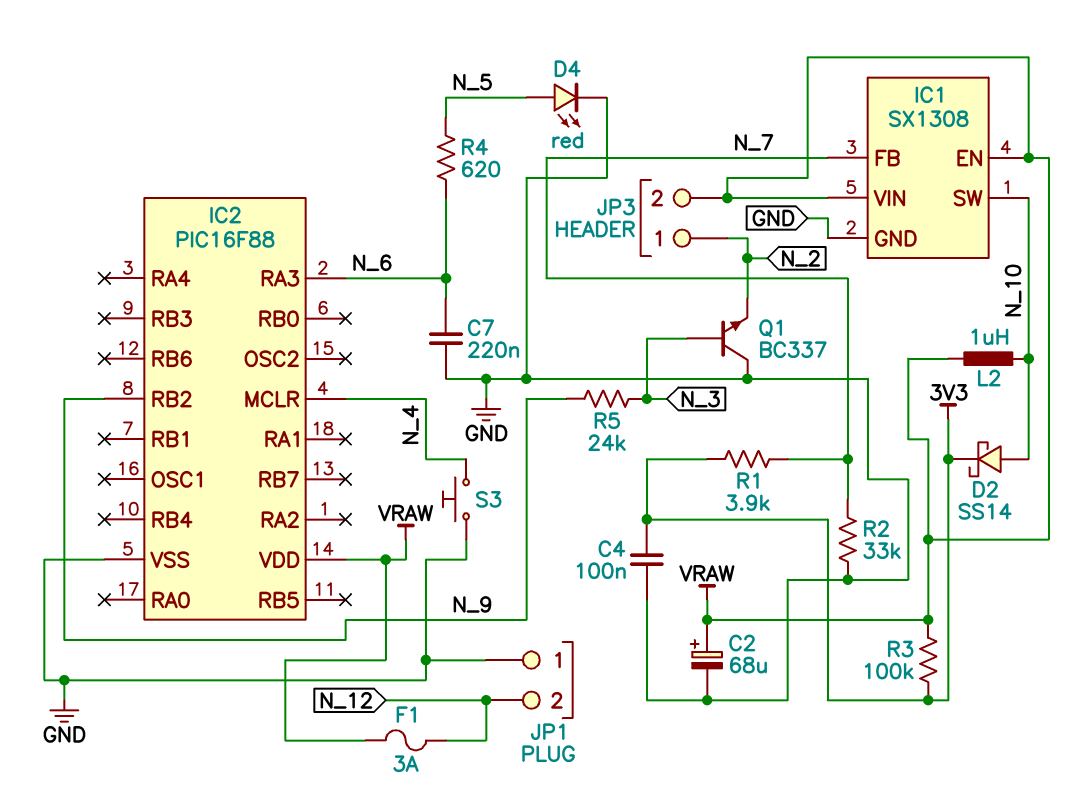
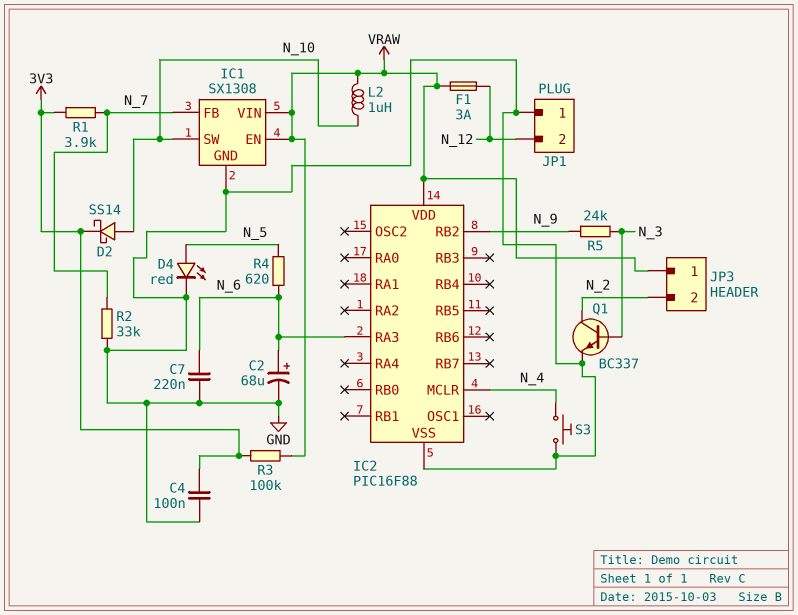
C2: 68uF (plus VRAW, minus GND) -> 68uF (plus N_6, minus GND)
JP3 pin 1: N_2 -> VRAW
JP3 pin 2: VRAW -> N_2
Q1: NPN BC337 (B N_3, C GND, E N_2) -> NPN BC337 (B N_3, C N_2, E GND)

